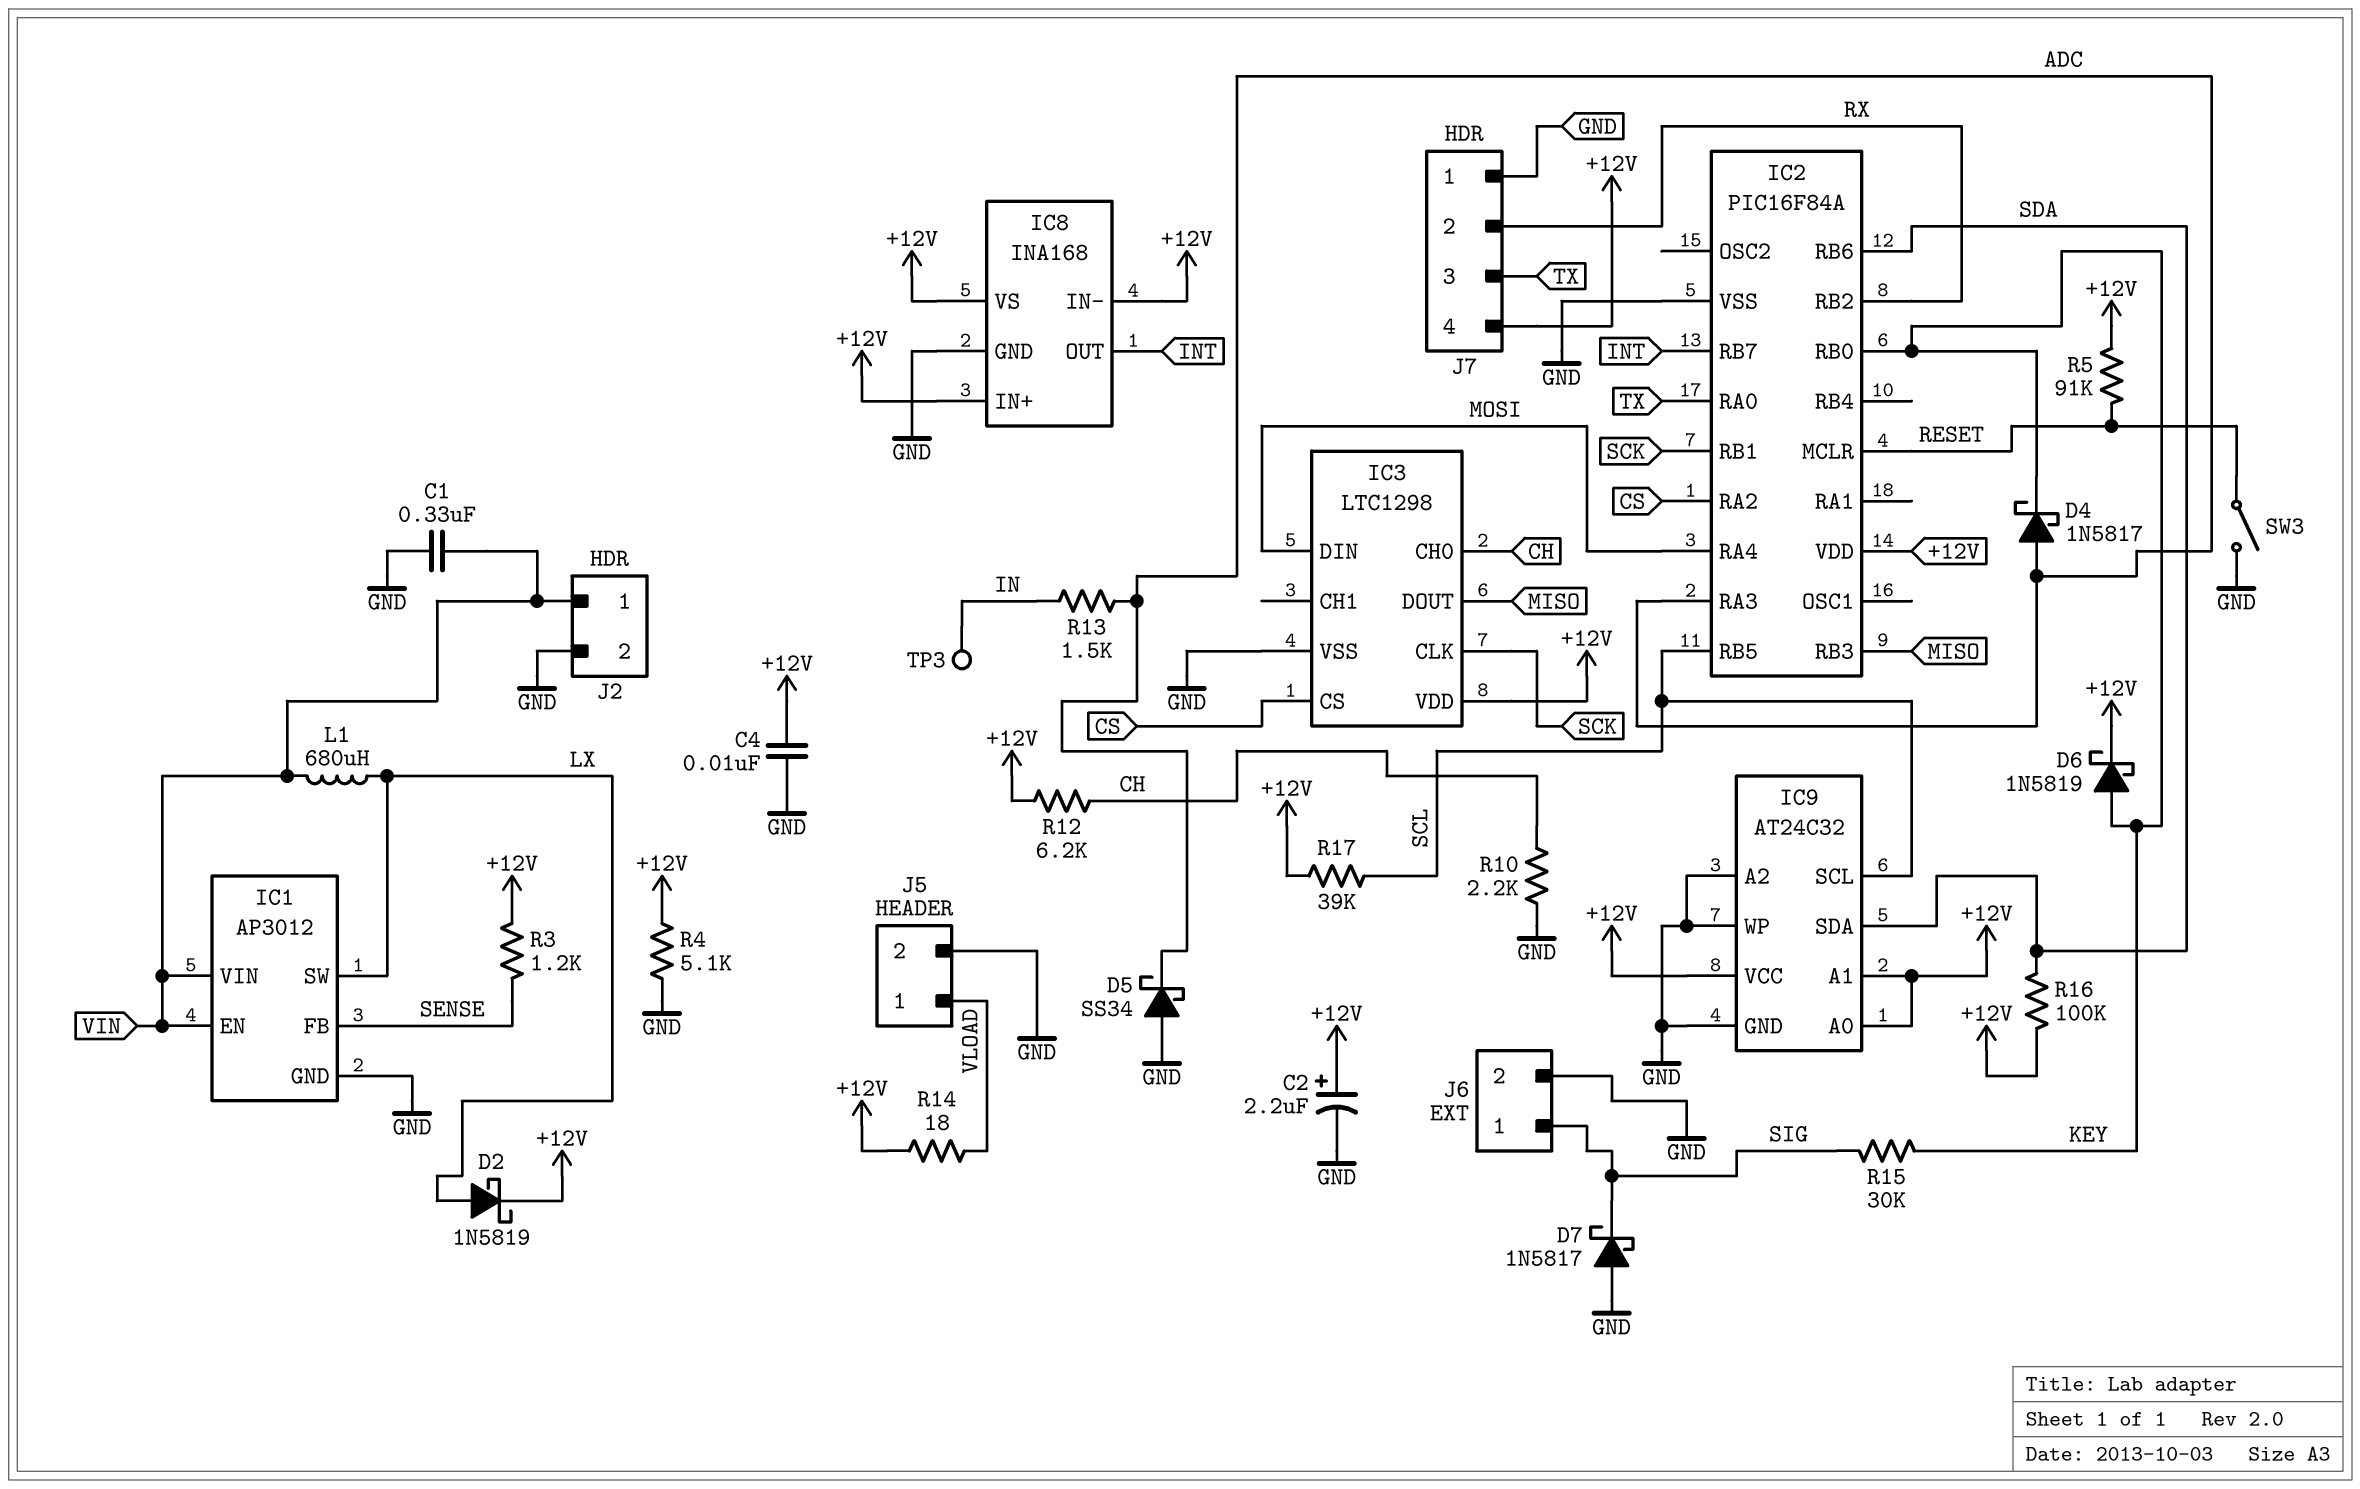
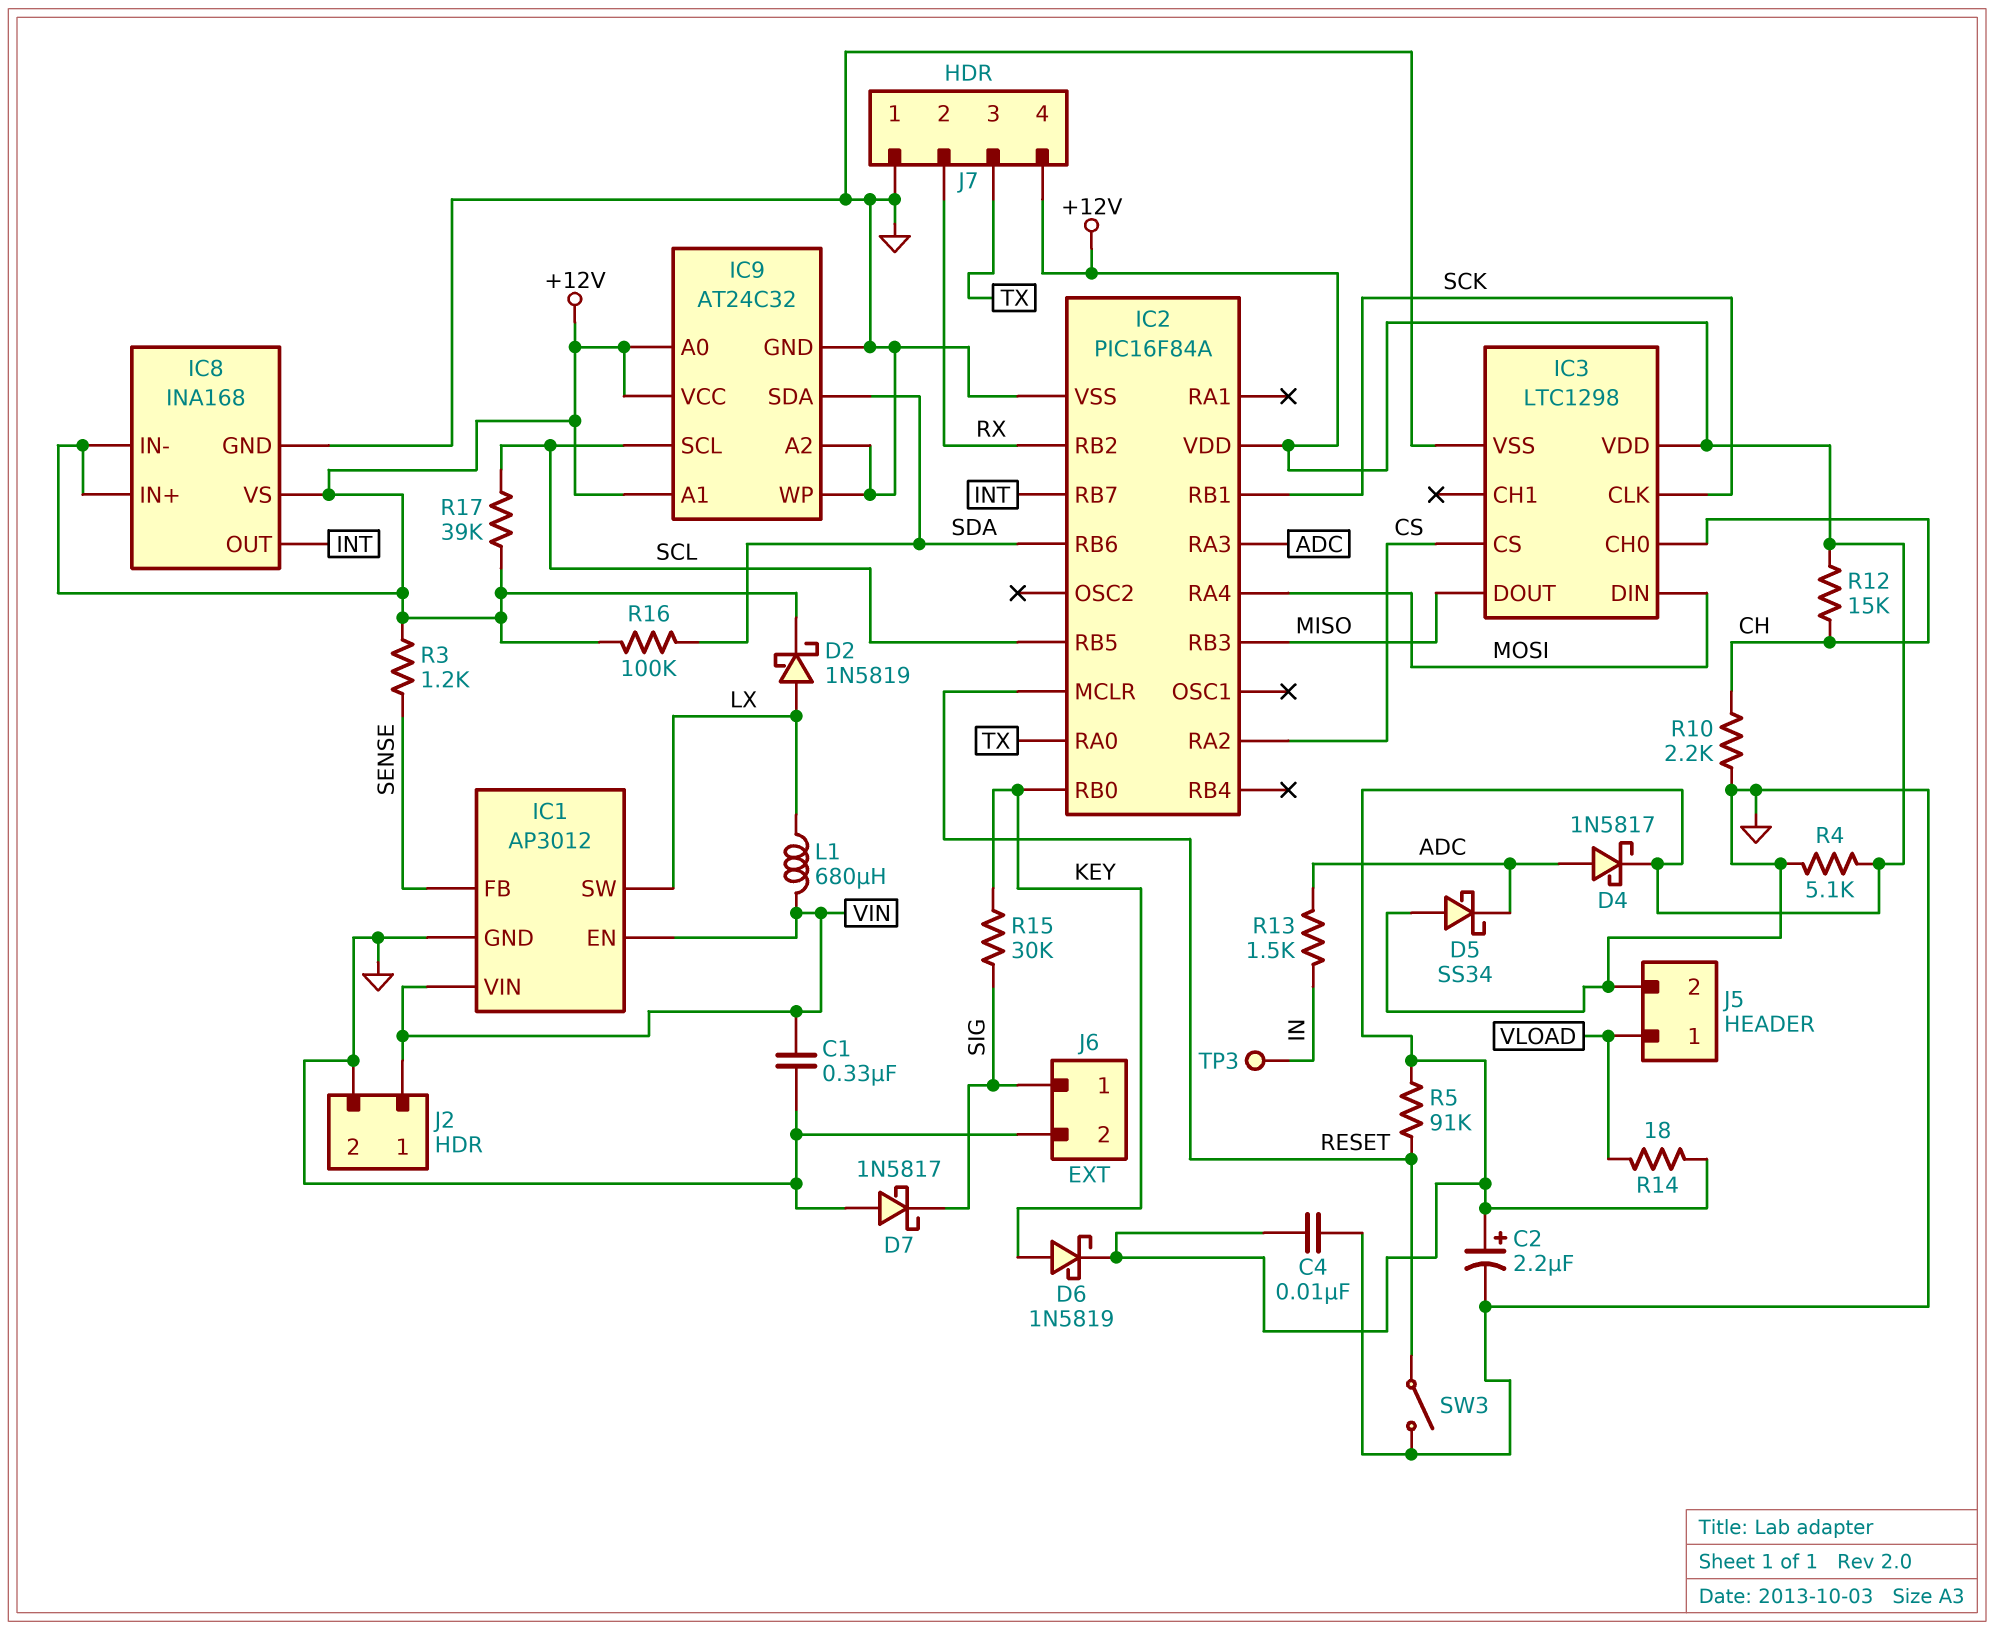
D4: schottky 1N5817 (A ADC, K KEY) -> schottky 1N5817 (A ADC, K +12V)
R12: 6.2k (+12V, CH) -> 15k (+12V, CH)

